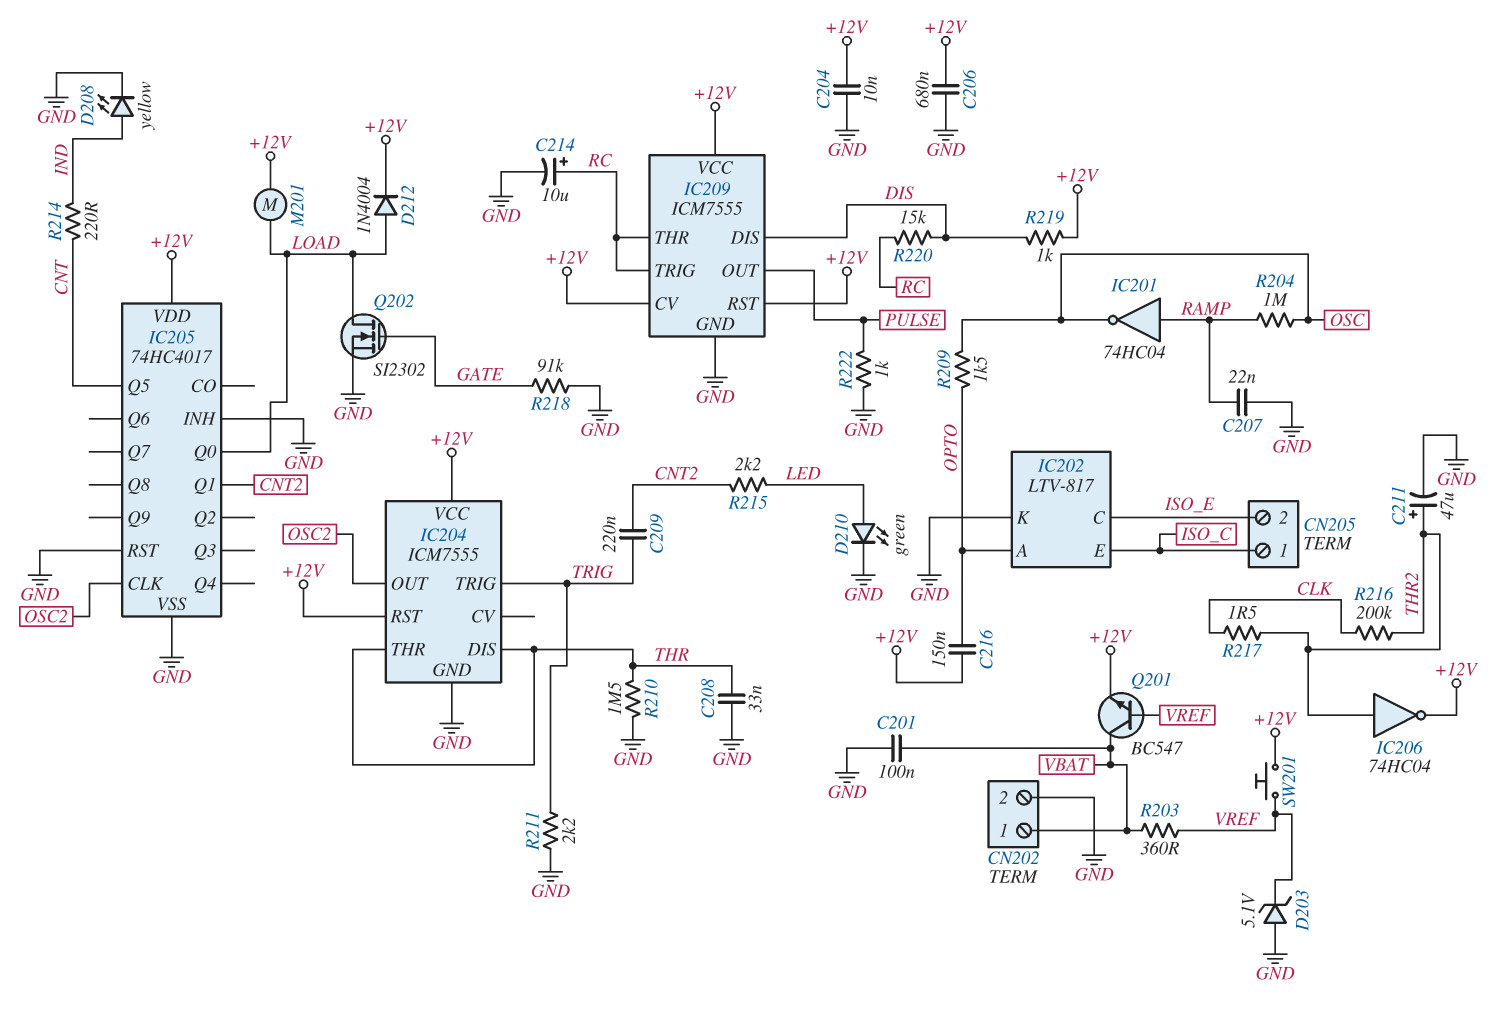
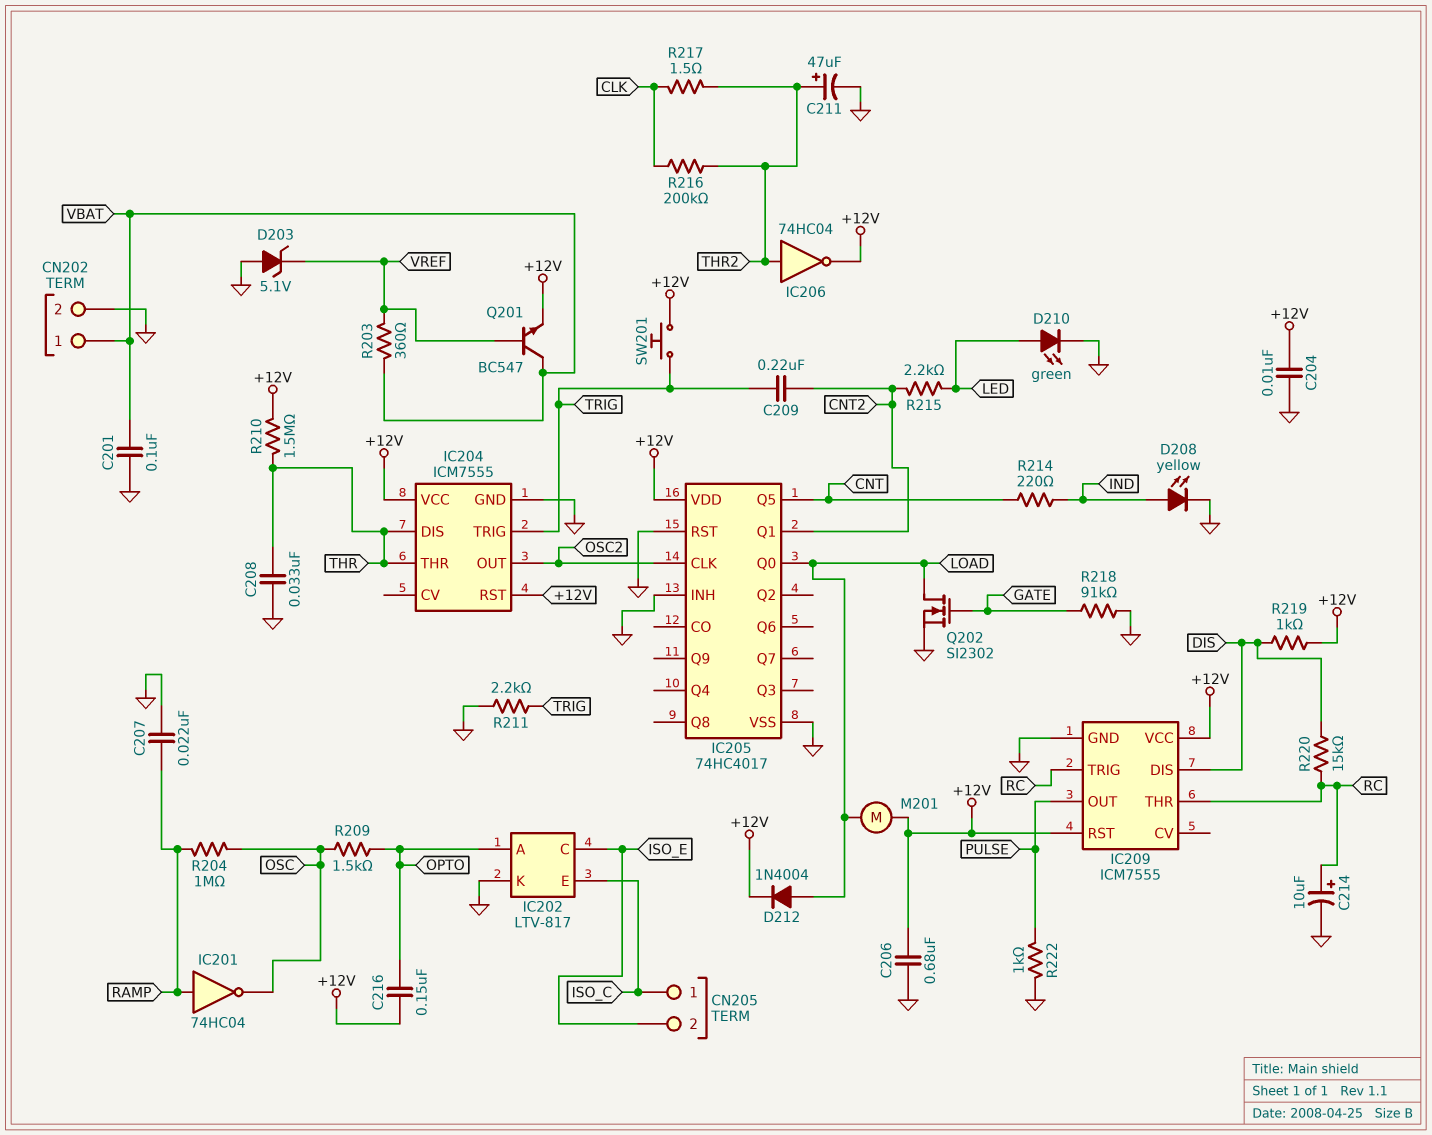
IC209 pin CV: +12V -> none
R210: 1.5M (GND, THR) -> 1.5M (+12V, THR)
SW201: button (+12V, VREF) -> button (+12V, TRIG)

